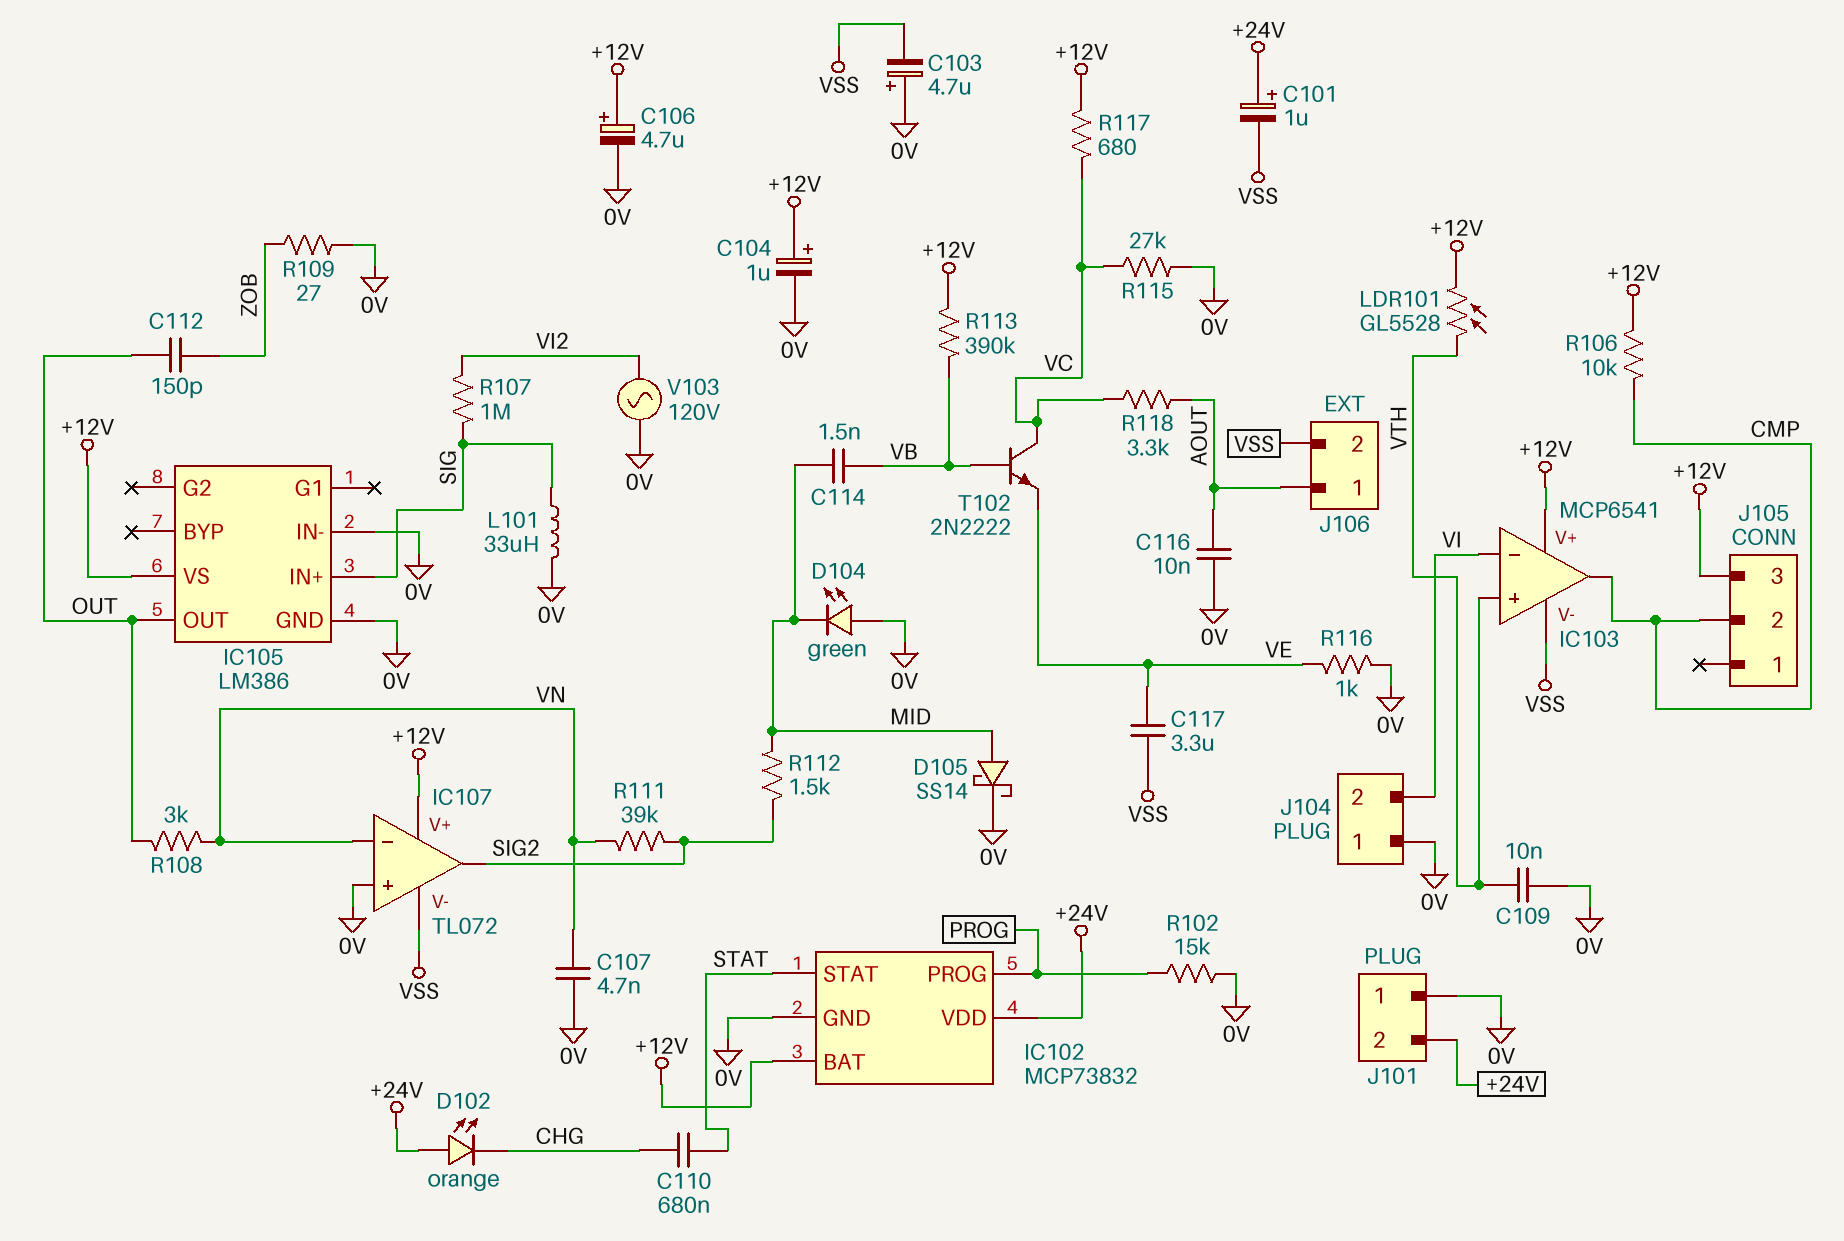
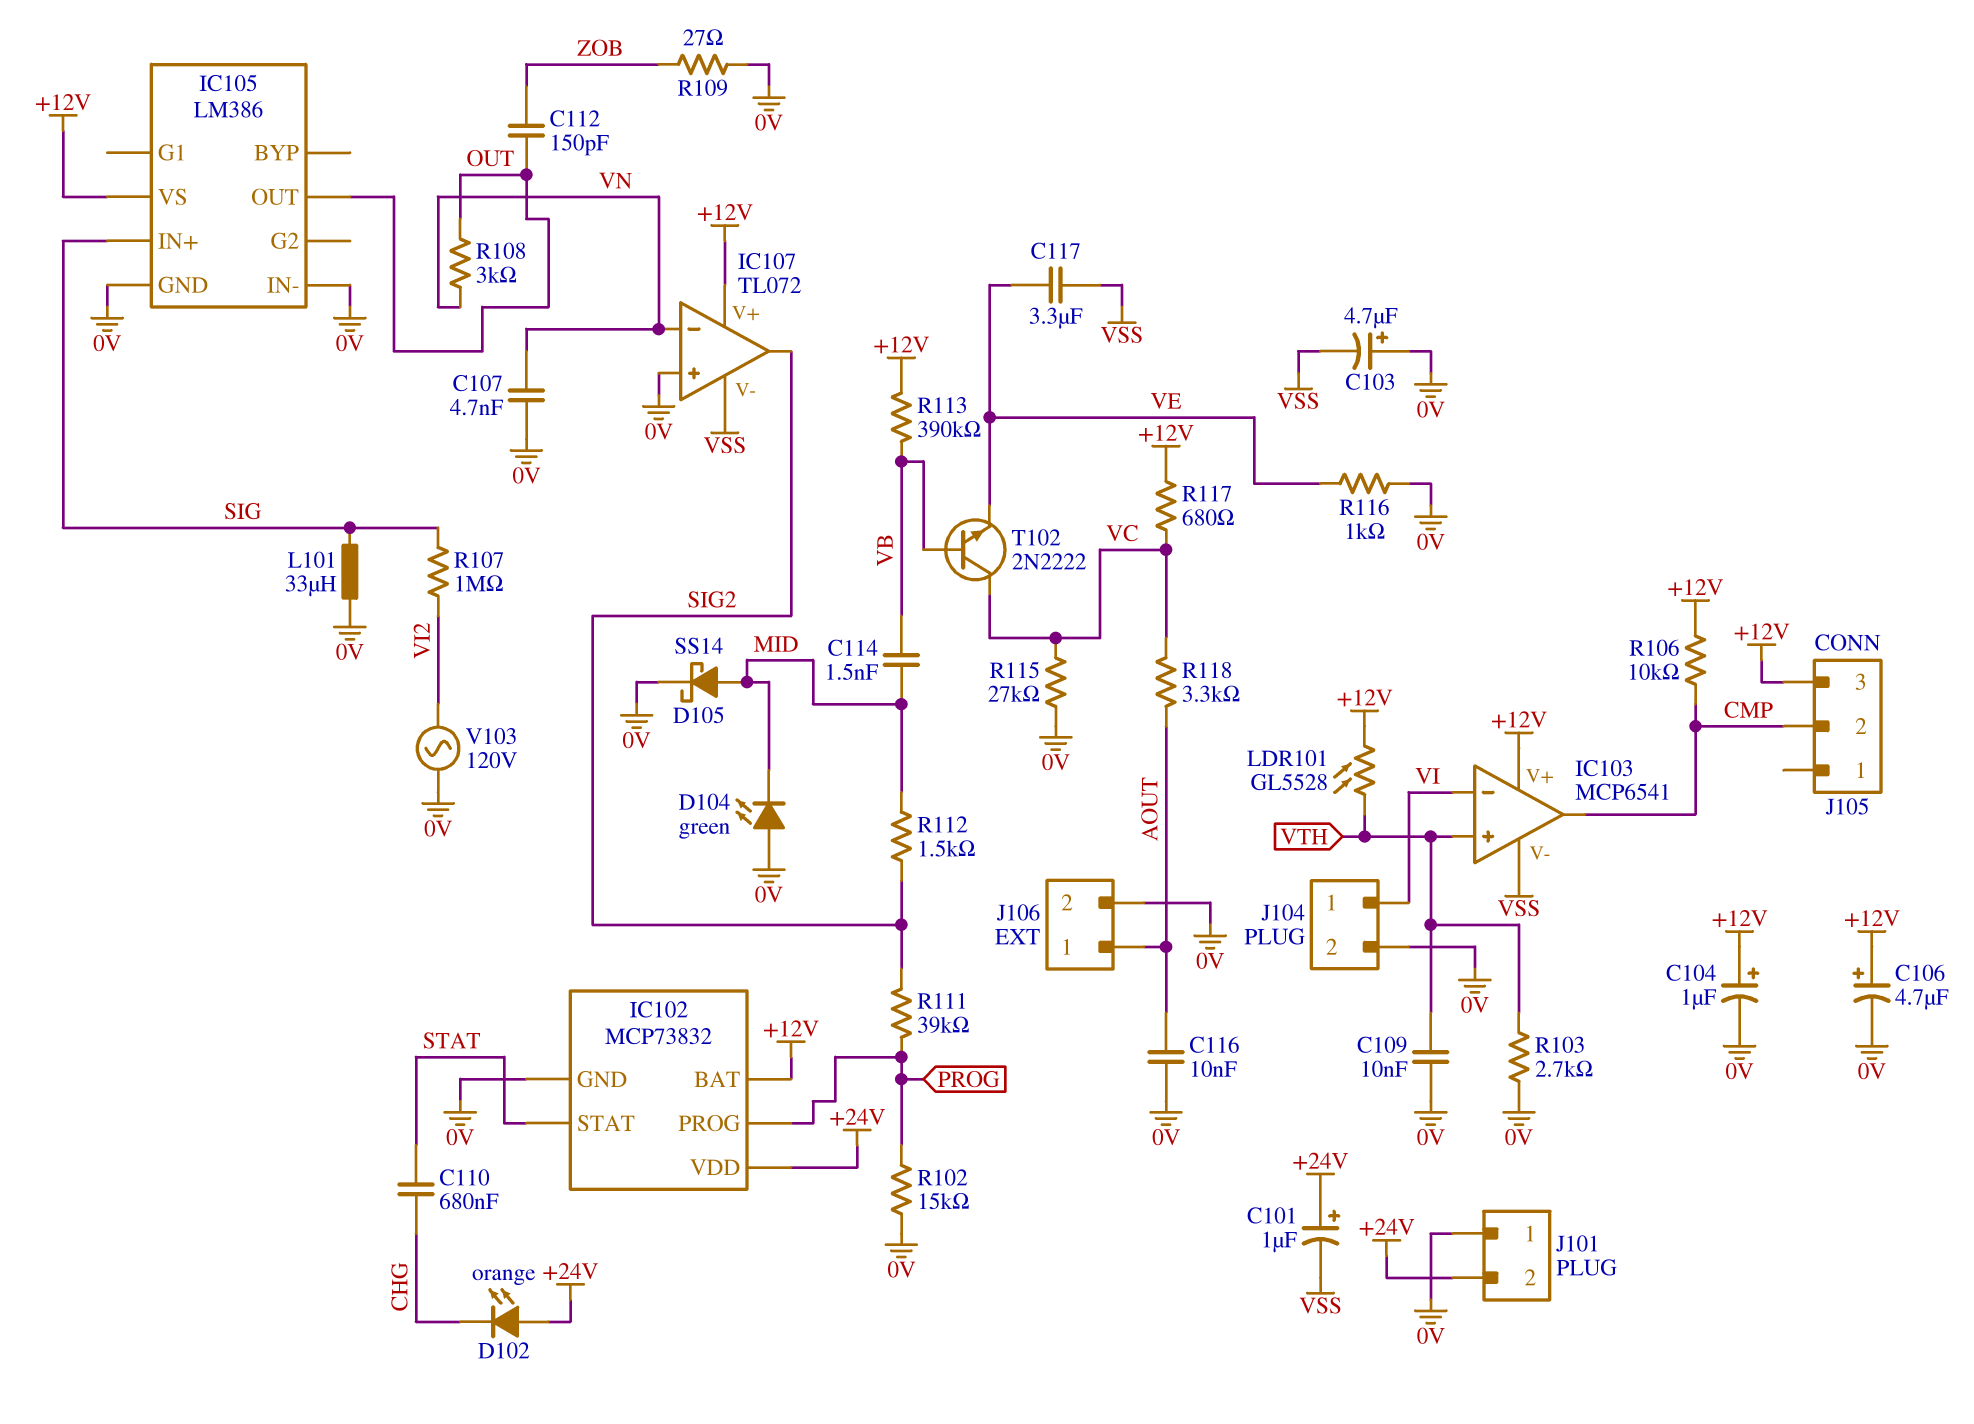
J104 pin 1: 0V -> VI
J104 pin 2: VI -> 0V
J106 pin 2: VSS -> 0V
R103: none -> 2.7k (0V, VTH)
R111: 39k (SIG2, VN) -> 39k (PROG, SIG2)

